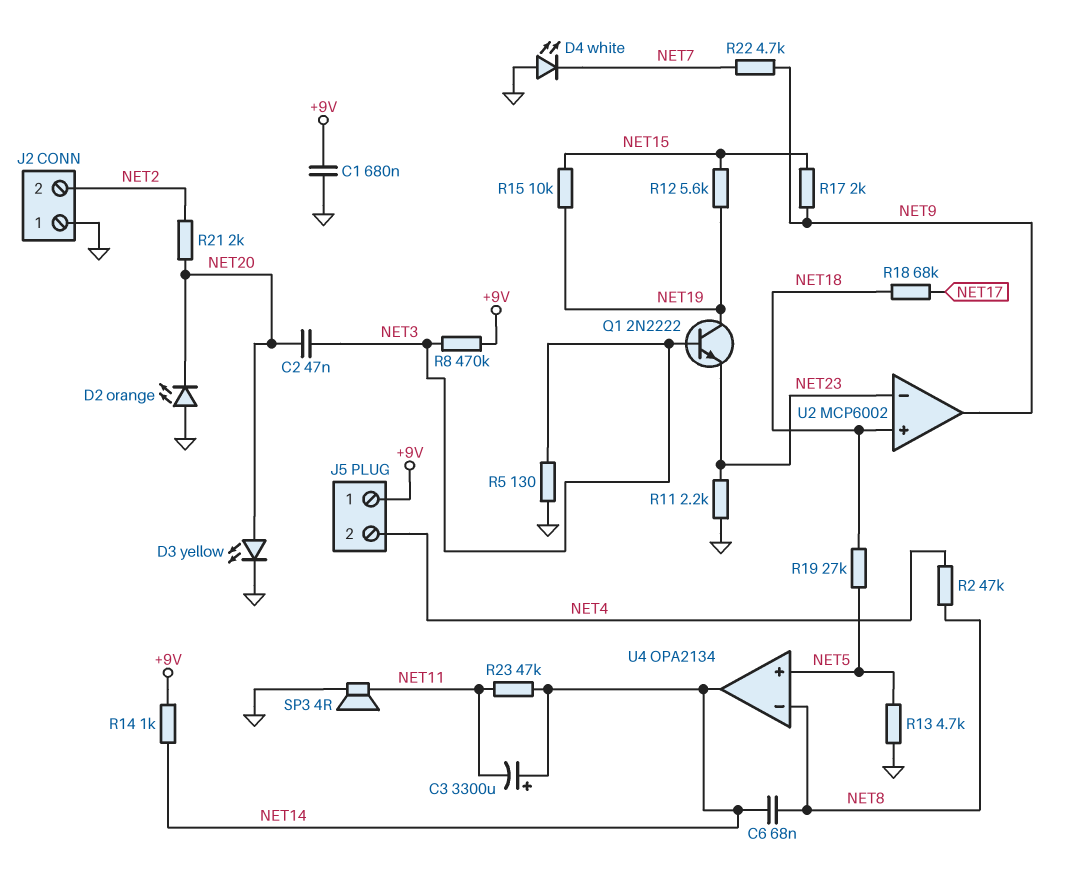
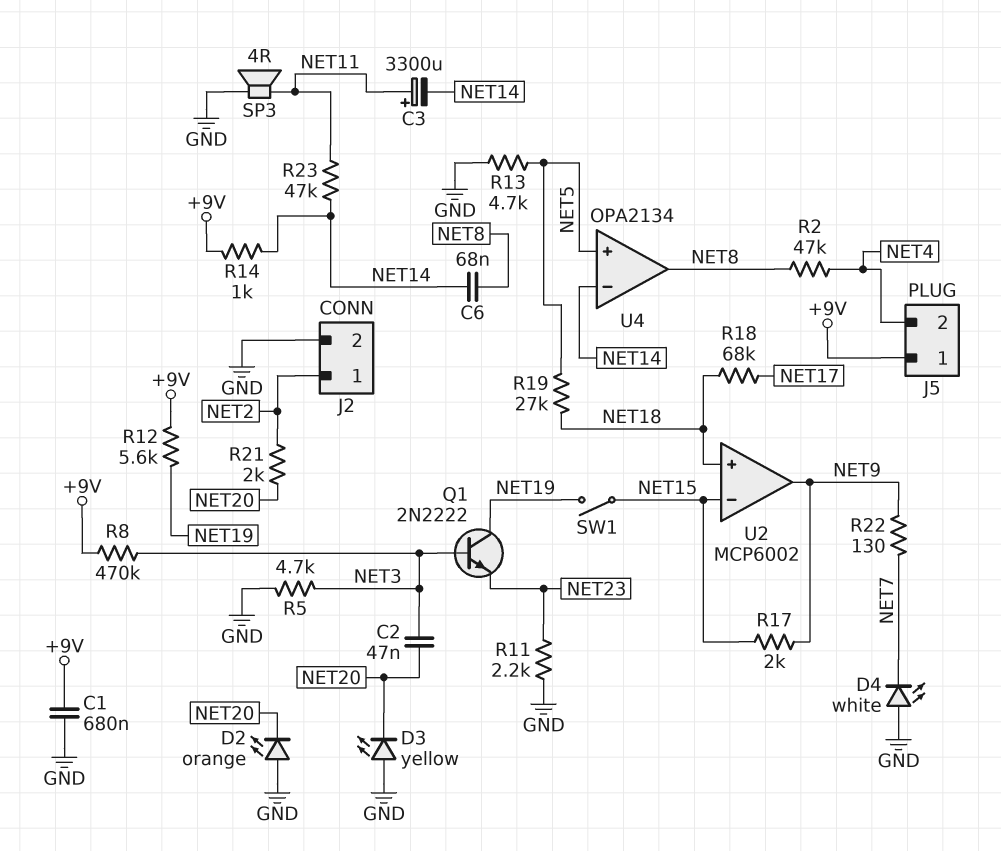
C3: 3300uF (plus NET14, minus NET11) -> 3300uF (plus NET11, minus NET14)
D3: LED yellow (A NET20, K GND) -> LED yellow (A GND, K NET20)
J2 pin 1: GND -> NET2
J2 pin 2: NET2 -> GND
R5: 130 (GND, NET3) -> 4.7k (GND, NET3)
R12: 5.6k (NET15, NET19) -> 5.6k (+9V, NET19)
R15: 10k (NET15, NET19) -> none
R22: 4.7k (NET7, NET9) -> 130 (NET7, NET9)
SW1: none -> switch (NET15, NET19)
U2 pin in-: NET23 -> NET15
U4 pin in-: NET8 -> NET14
U4 pin out: NET14 -> NET8

